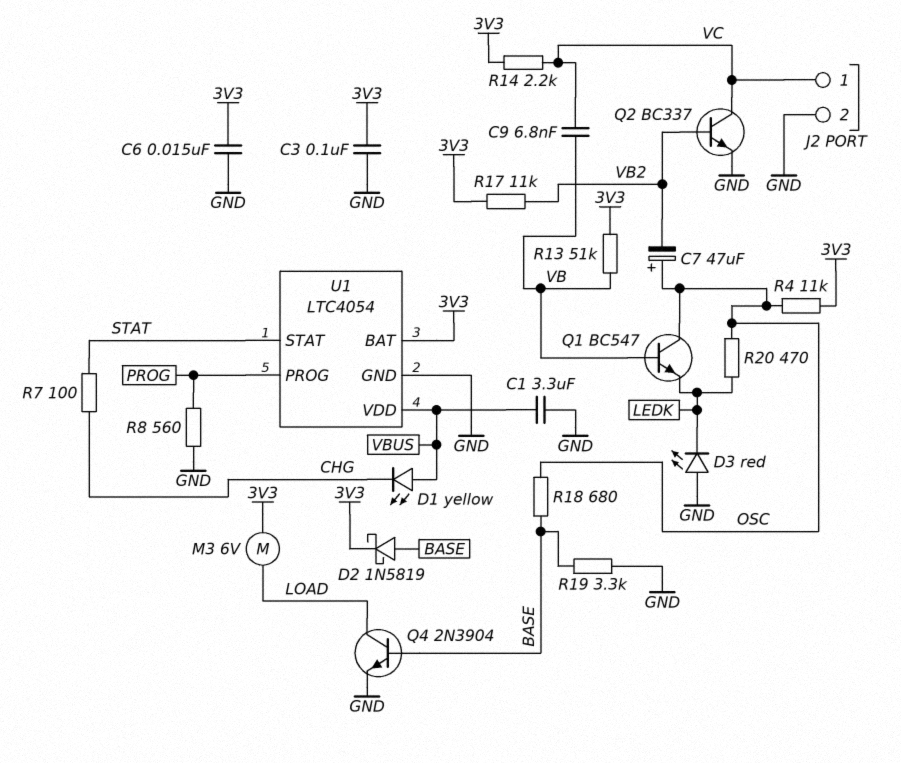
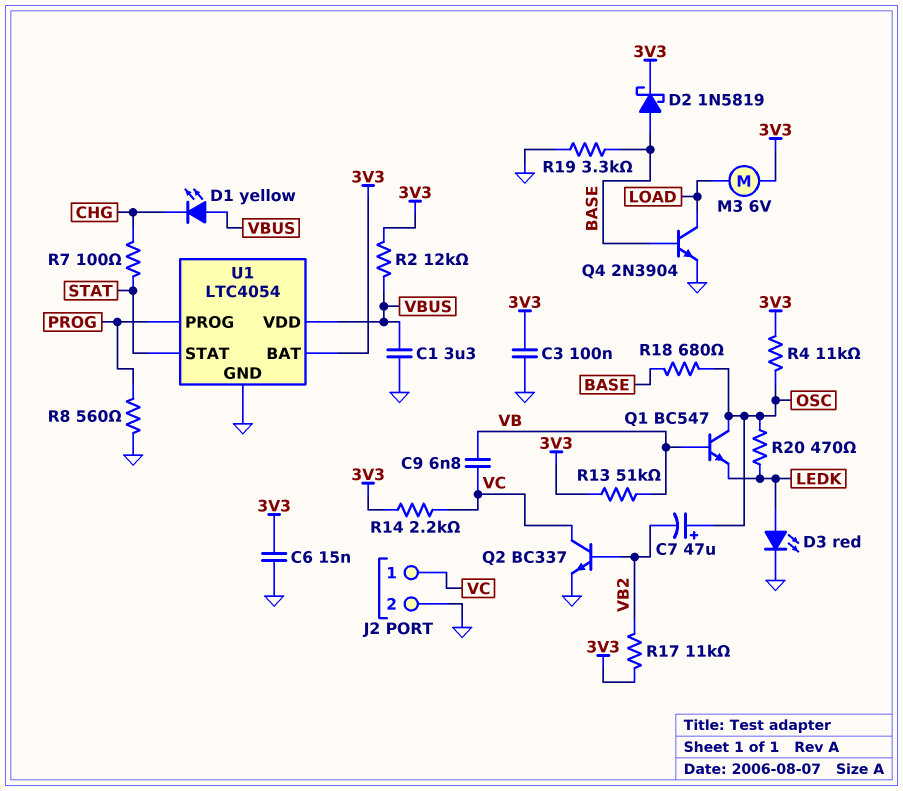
D3: LED red (A GND, K LEDK) -> LED red (A LEDK, K GND)
R2: none -> 12k (3V3, VBUS)

